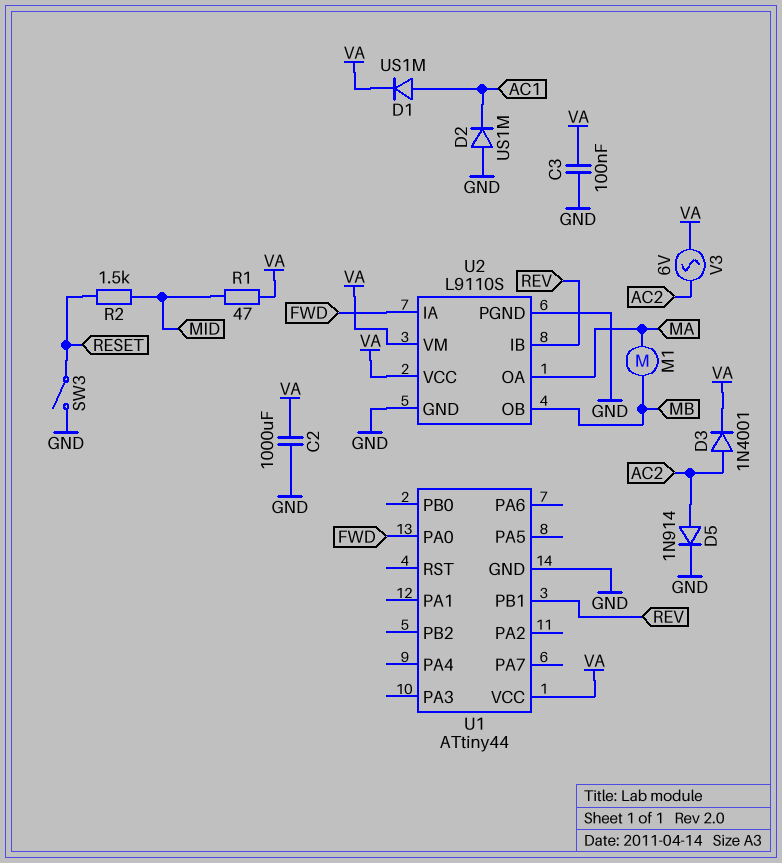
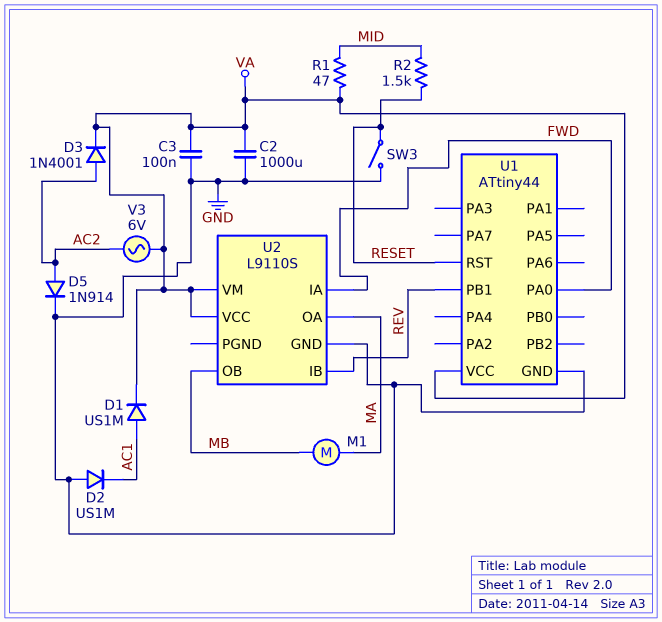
U1 pin RST: none -> RESET
U2 pin PGND: GND -> none

